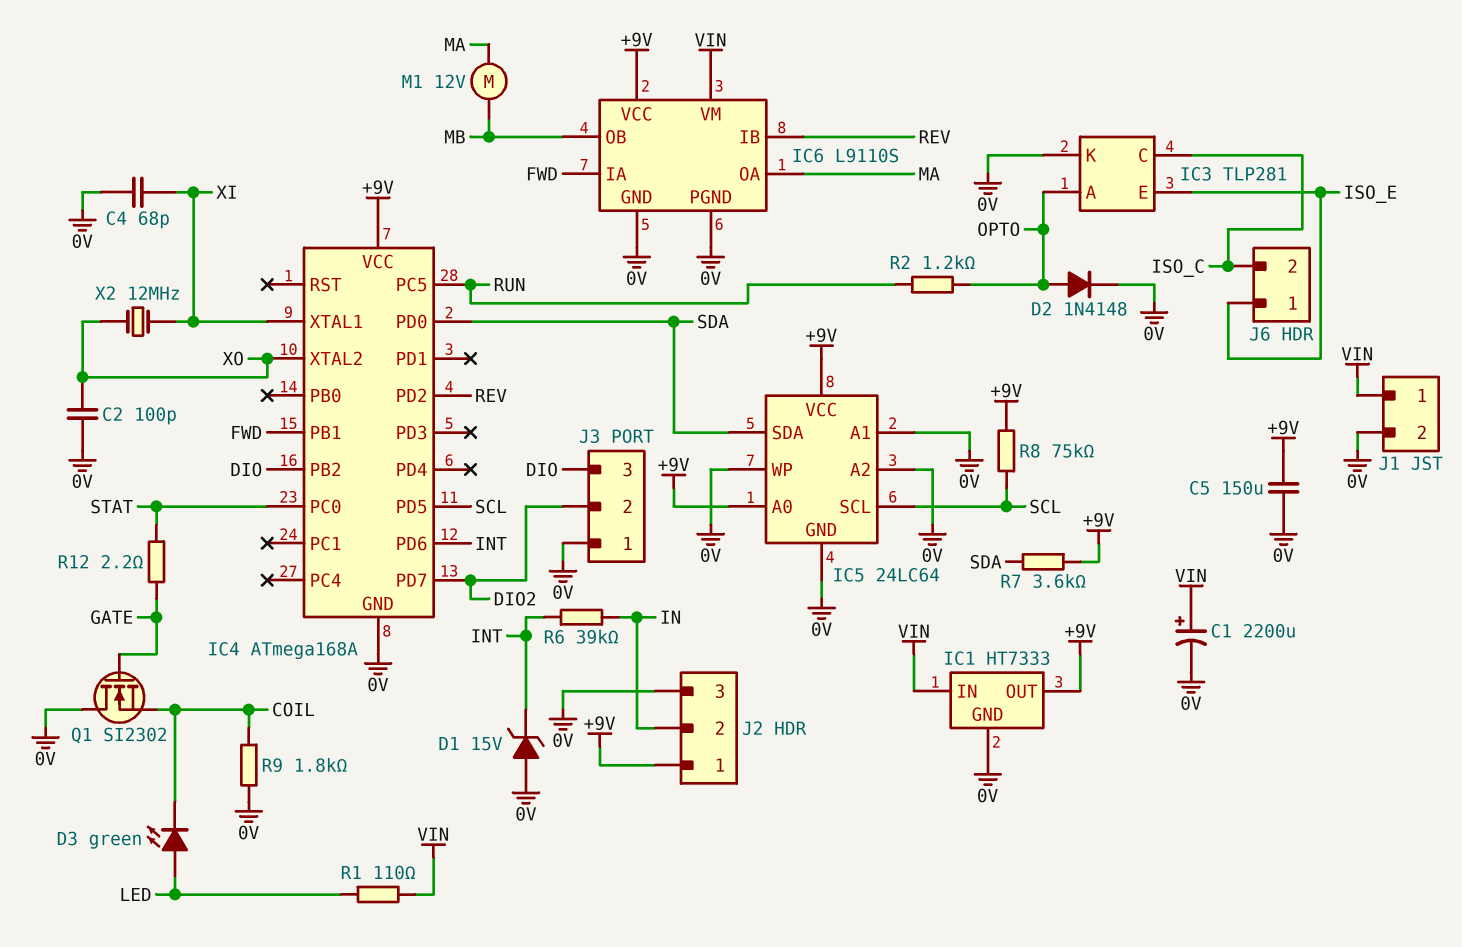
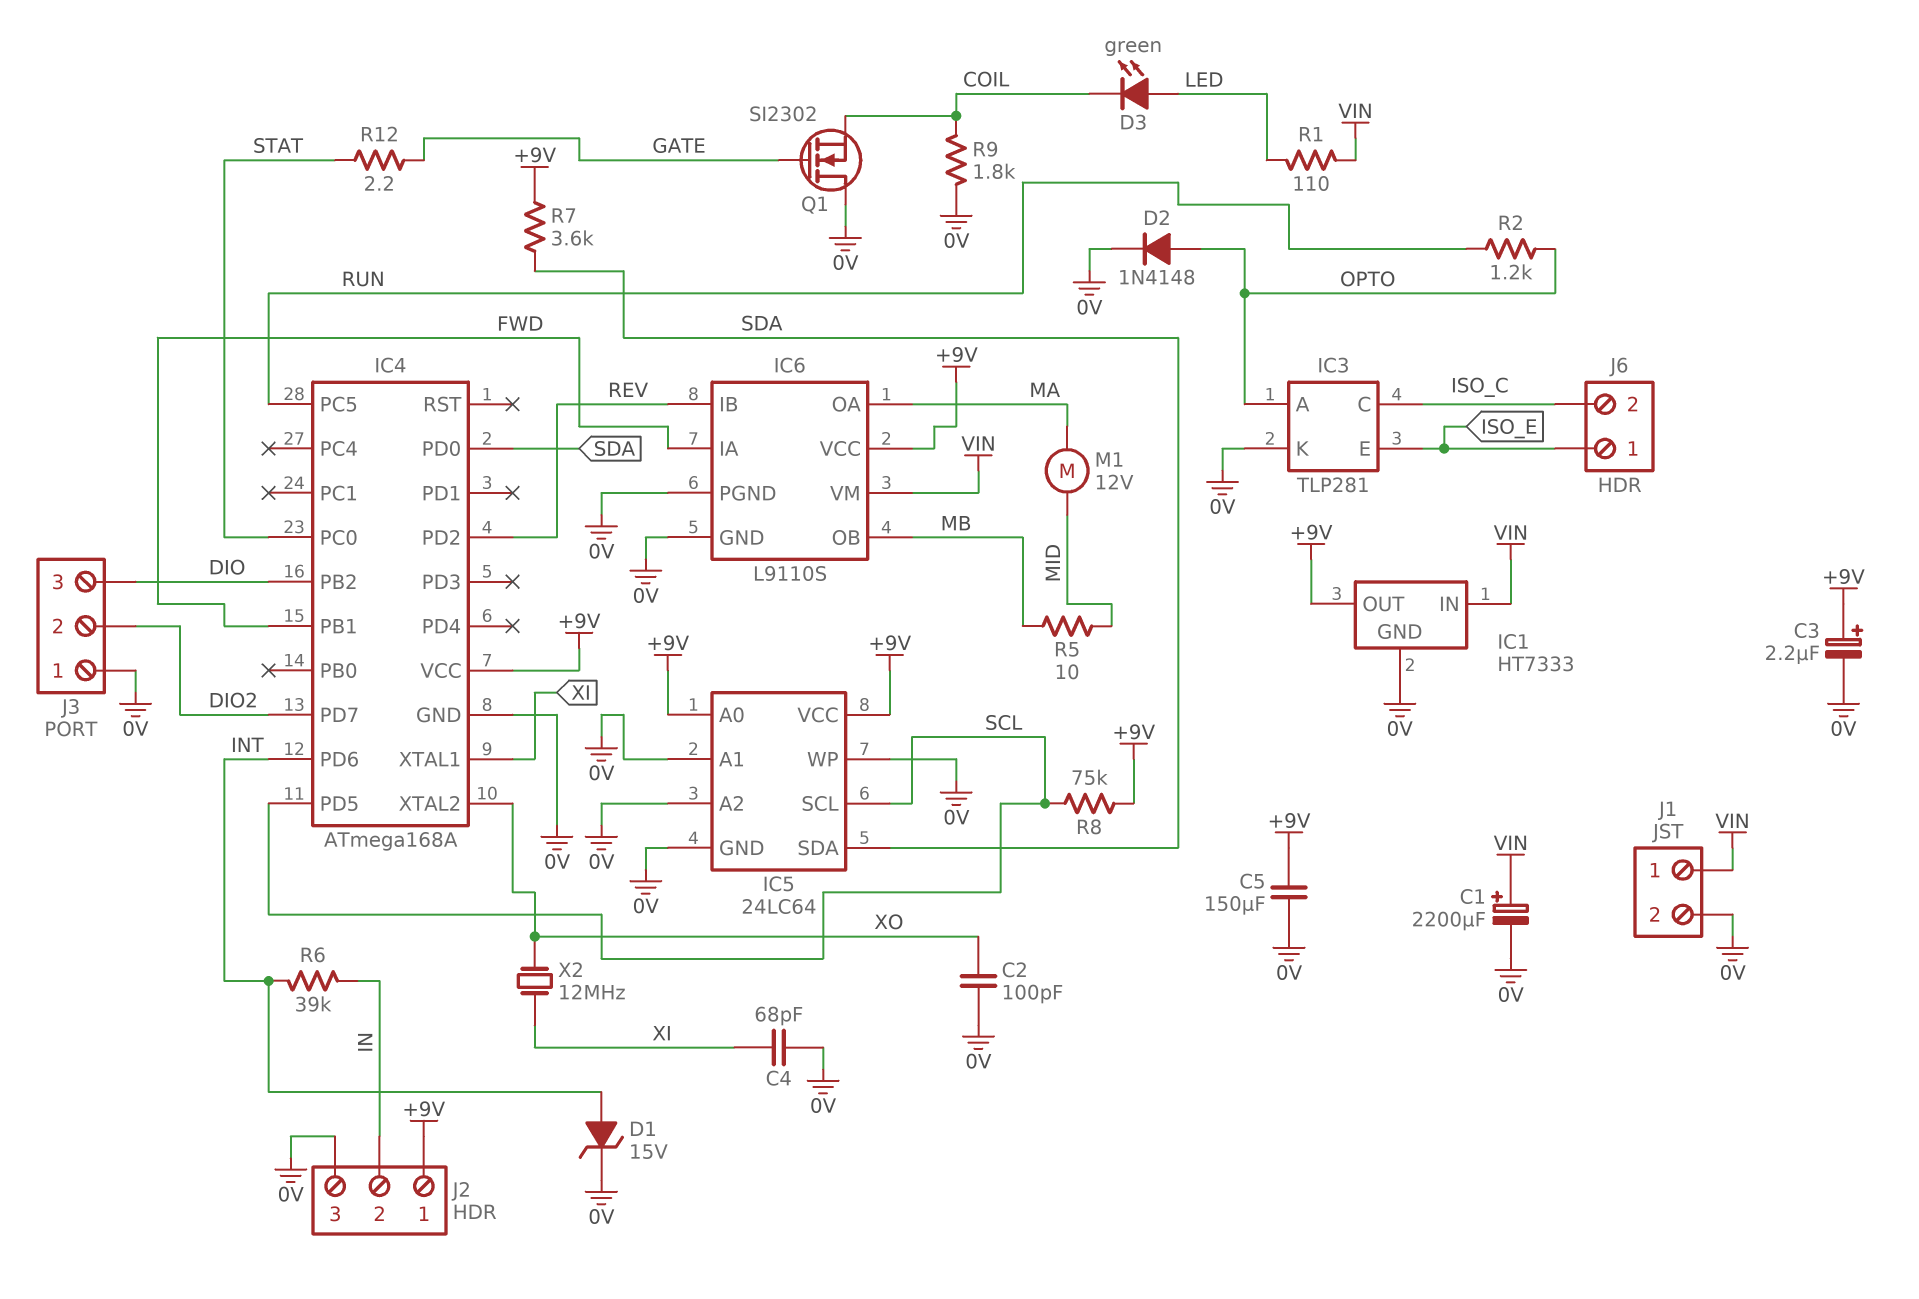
C3: none -> 2.2uF (plus +9V, minus 0V)
D1: zener 15V (A 0V, K INT) -> zener 15V (A INT, K 0V)
M1: motor 12V (MA, MB) -> motor 12V (MA, MID)
R5: none -> 10 (MB, MID)

